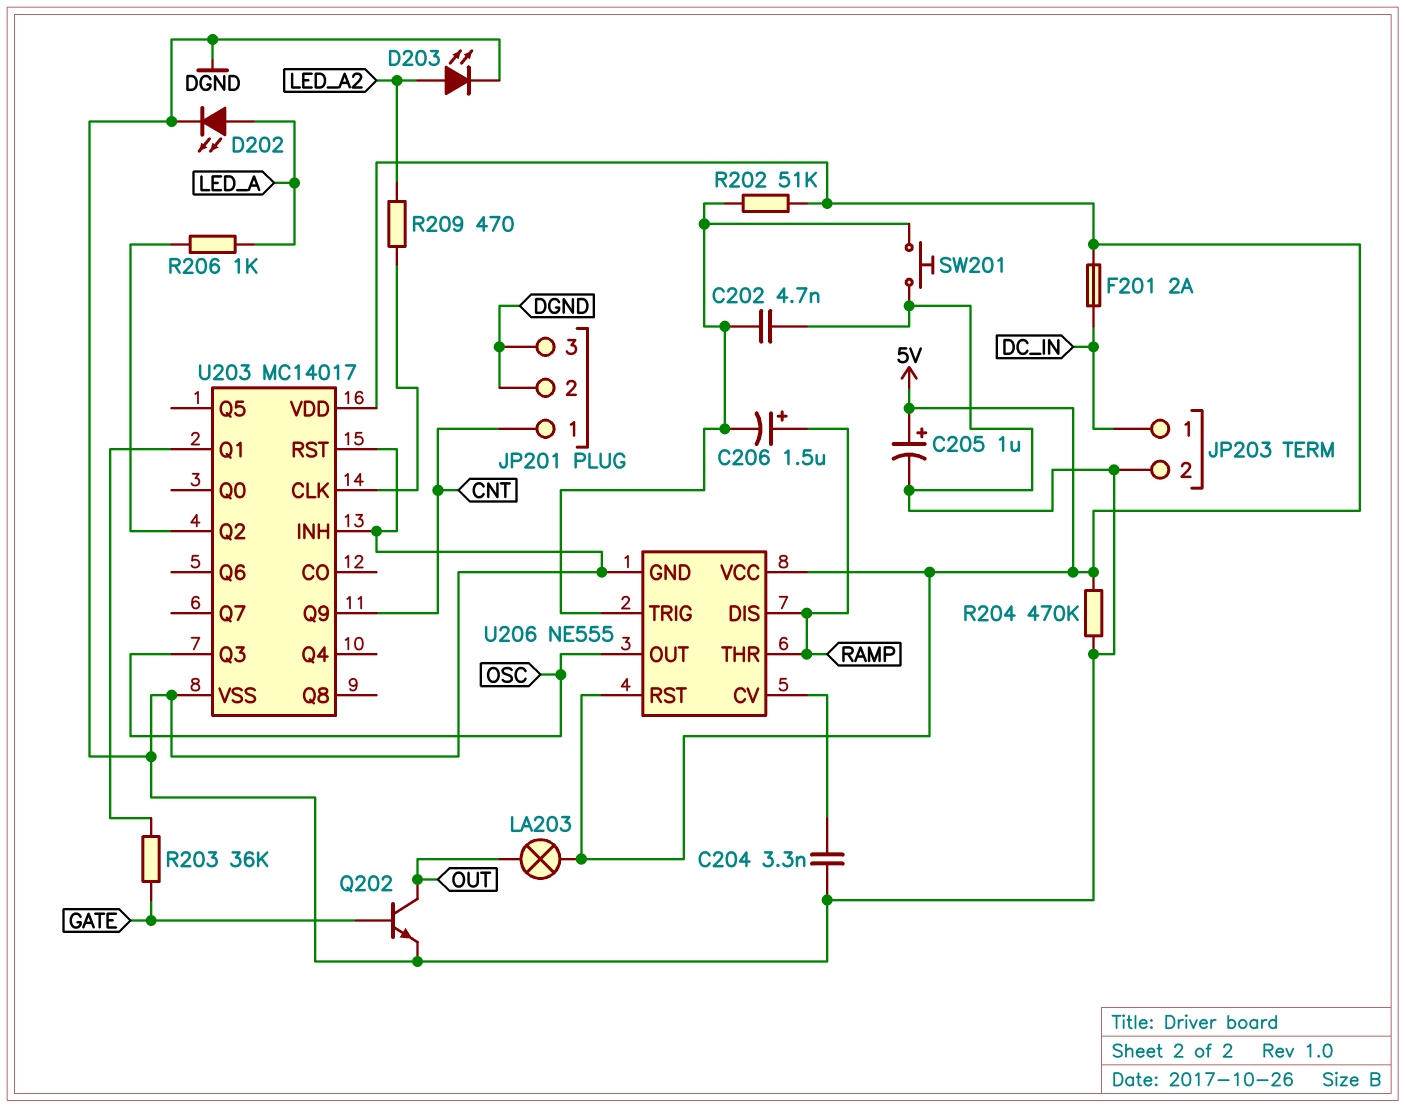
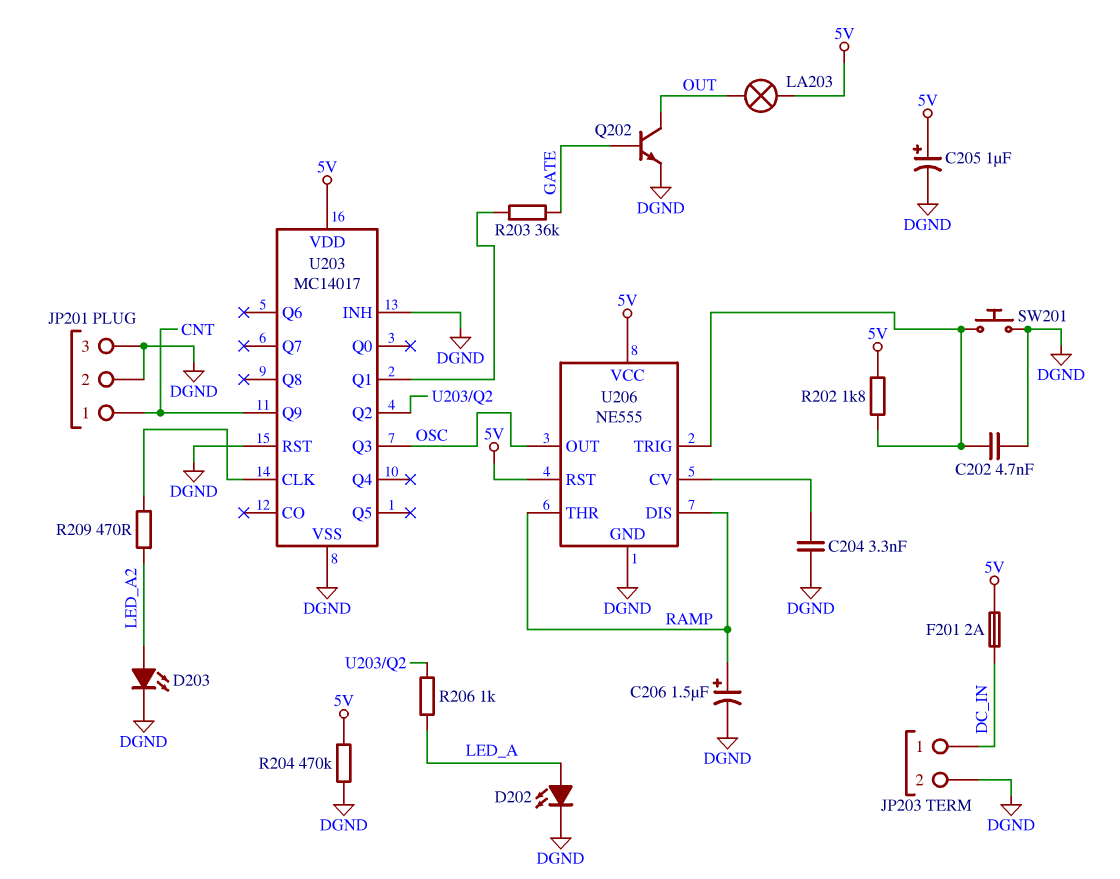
C206: 1.5uF (plus RAMP, minus U206/TRIG) -> 1.5uF (plus RAMP, minus DGND)
R202: 51k (5V, U206/TRIG) -> 1.8k (5V, U206/TRIG)

